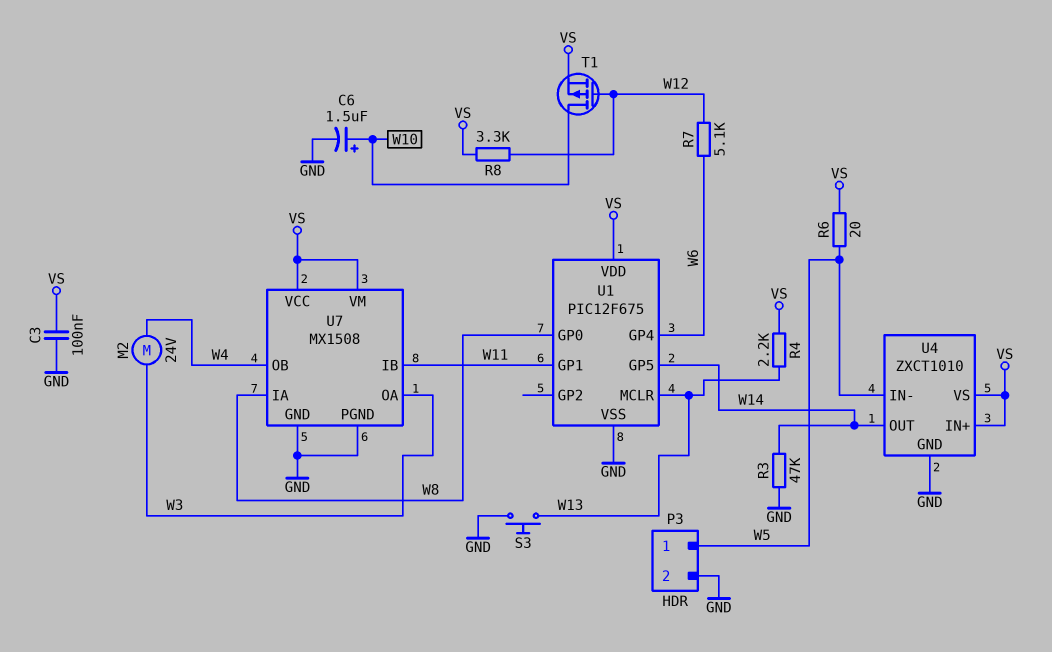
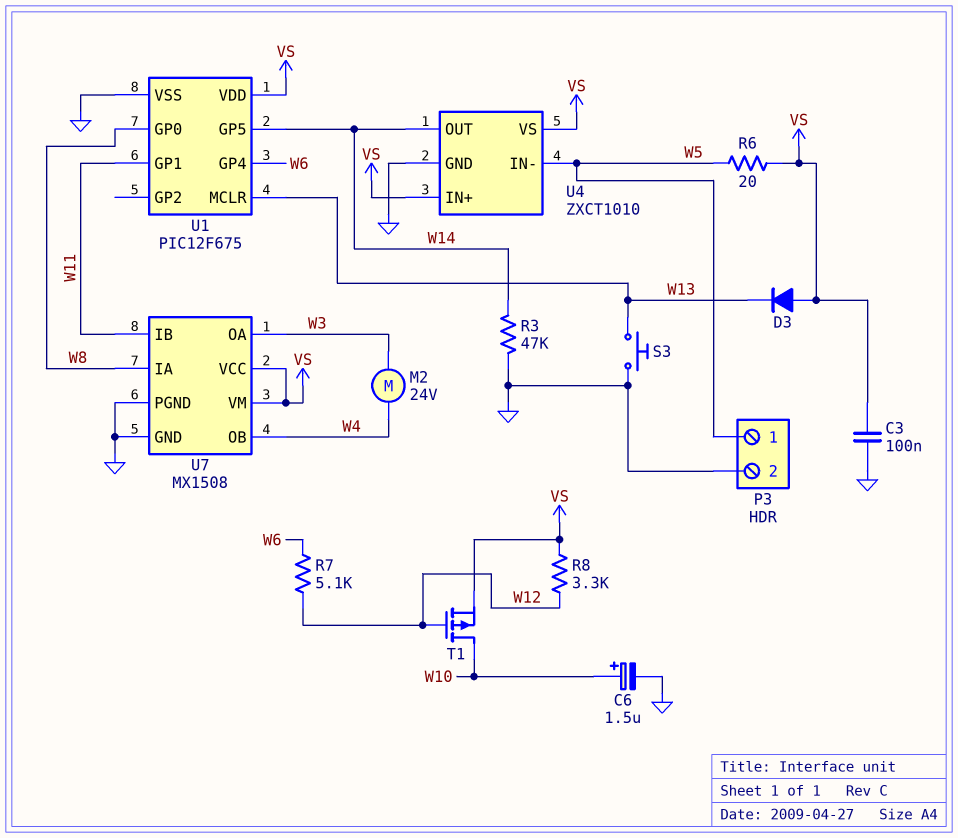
D3: none -> diode (A VS, K W13)
R4: 2.2k (VS, W13) -> none

